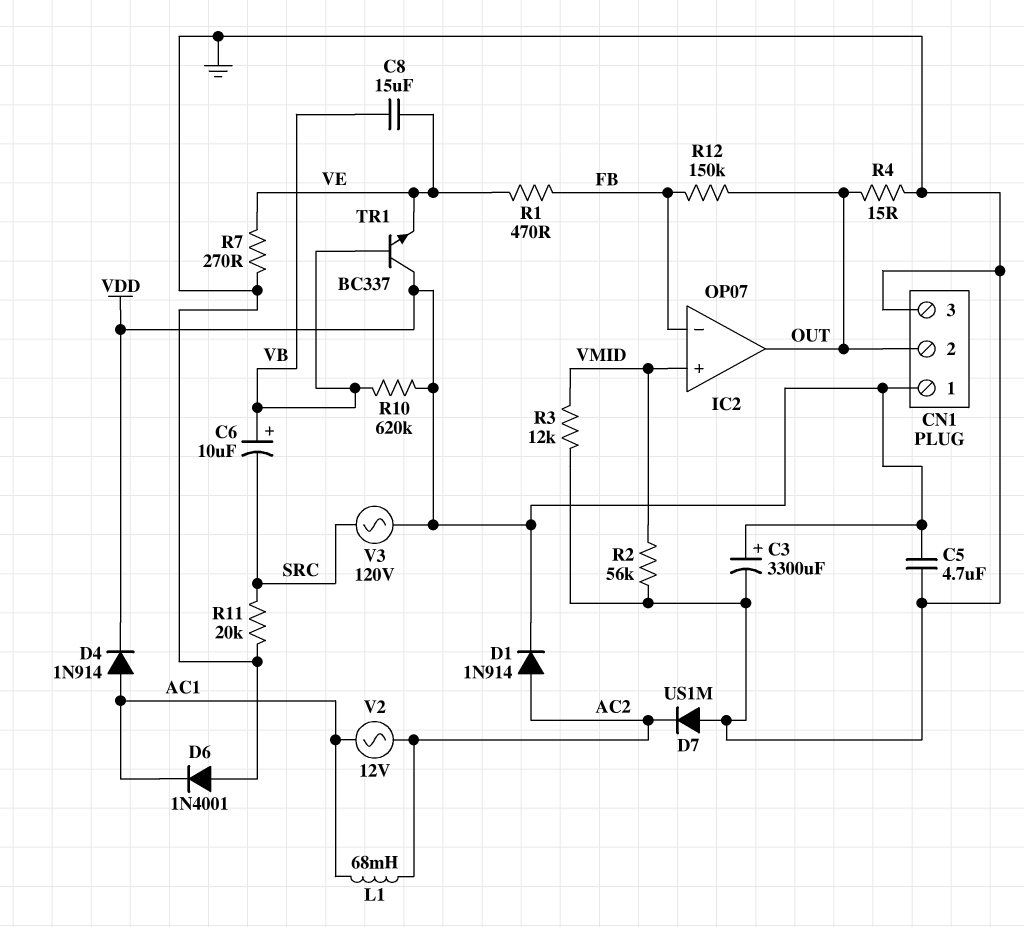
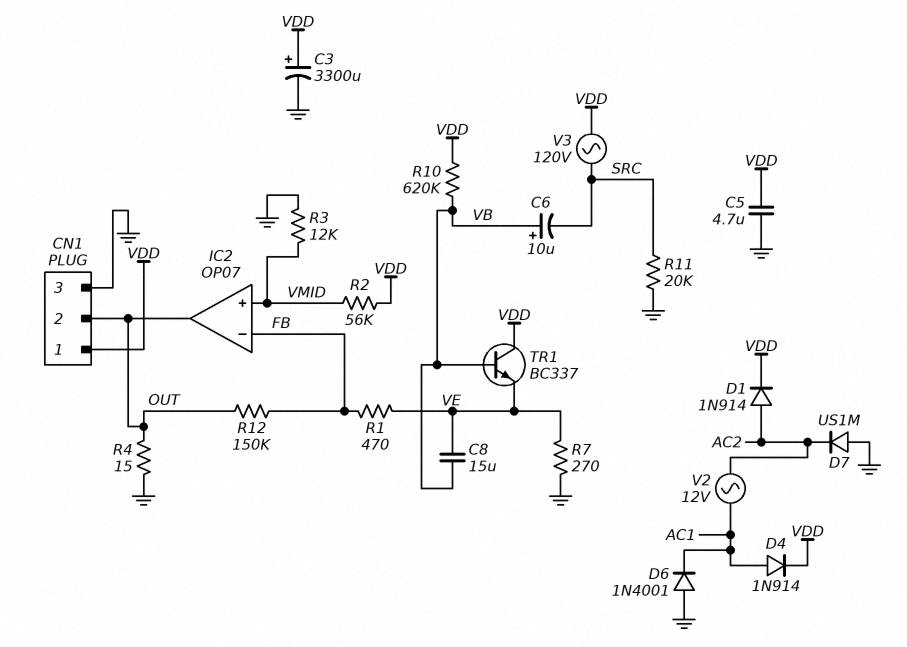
L1: 68mH (AC1, AC2) -> none
R2: 56k (GND, VMID) -> 56k (VDD, VMID)

